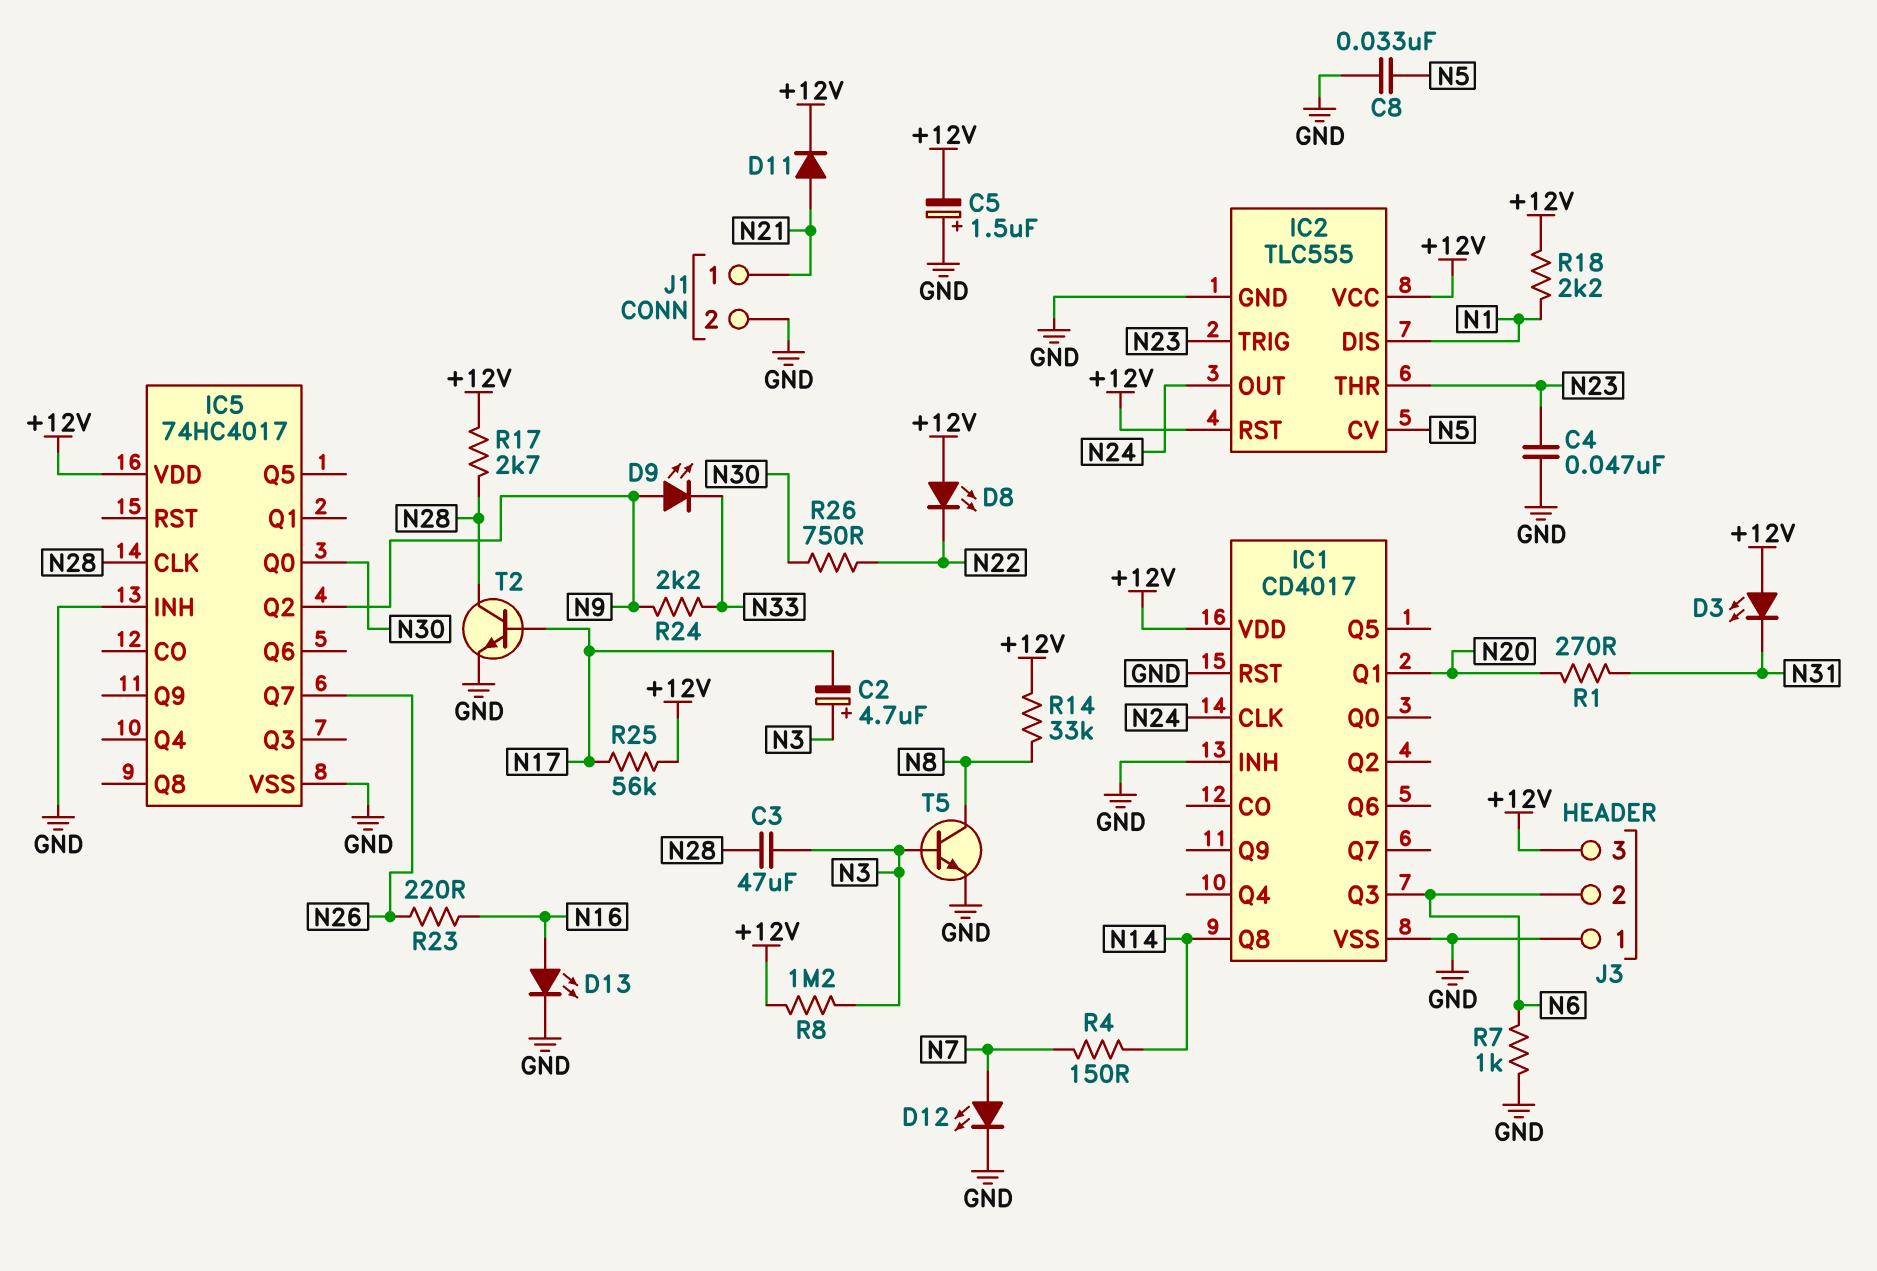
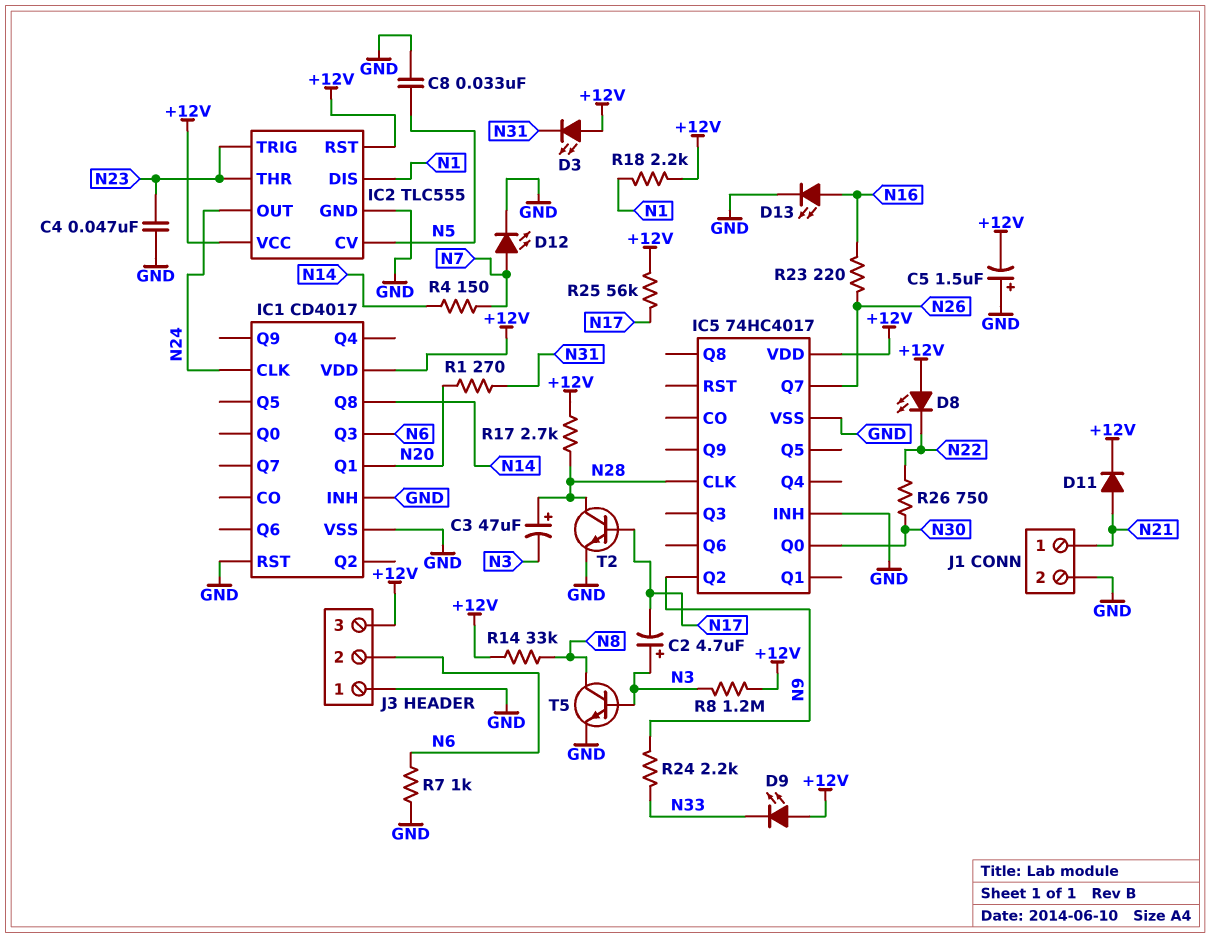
C3: 47uF (N3, N28) -> 47uF (plus N28, minus N3)
D9: LED (A N9, K N33) -> LED (A +12V, K N33)

